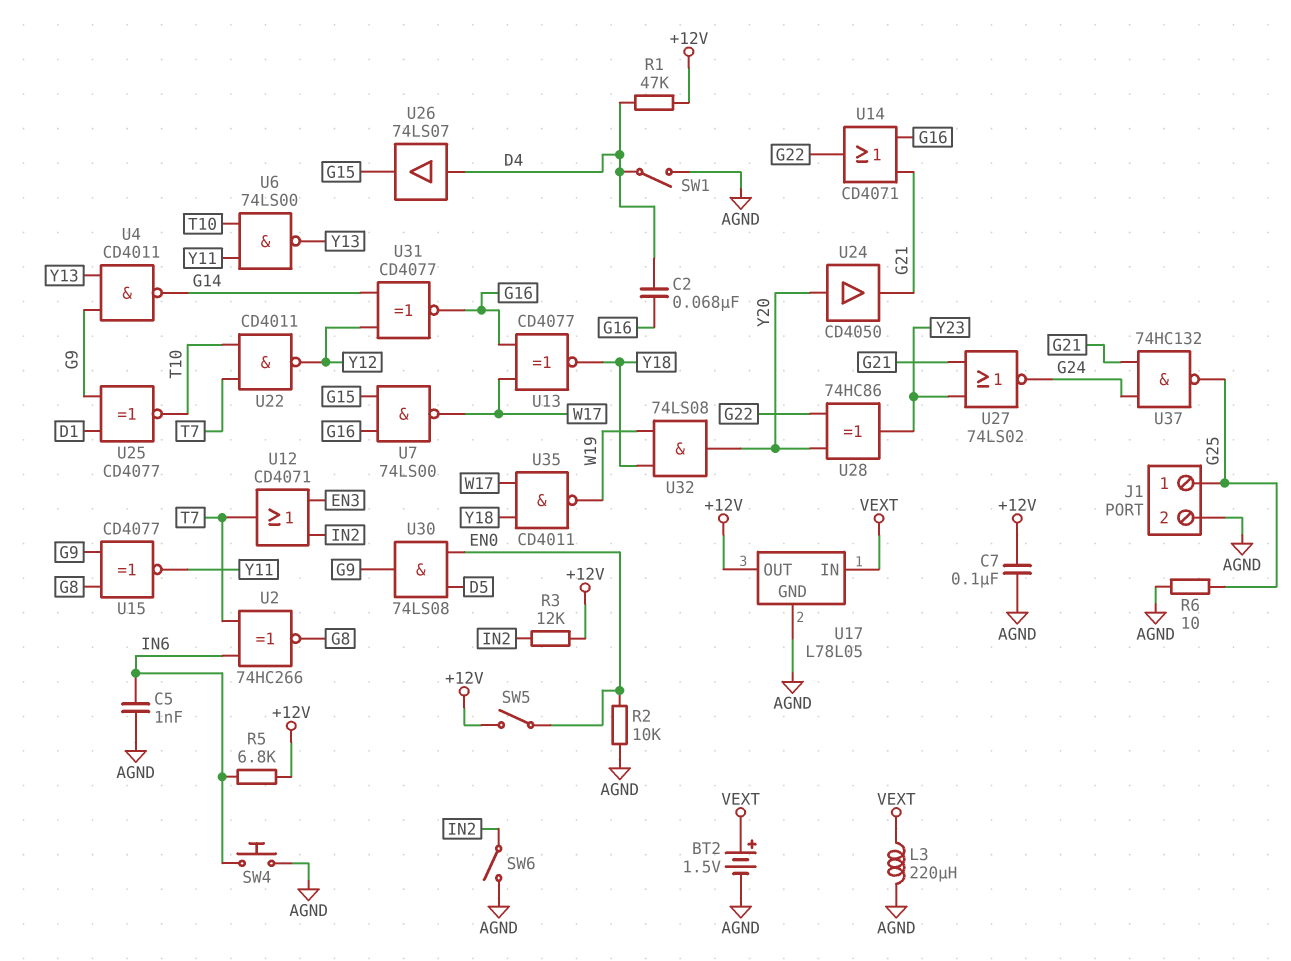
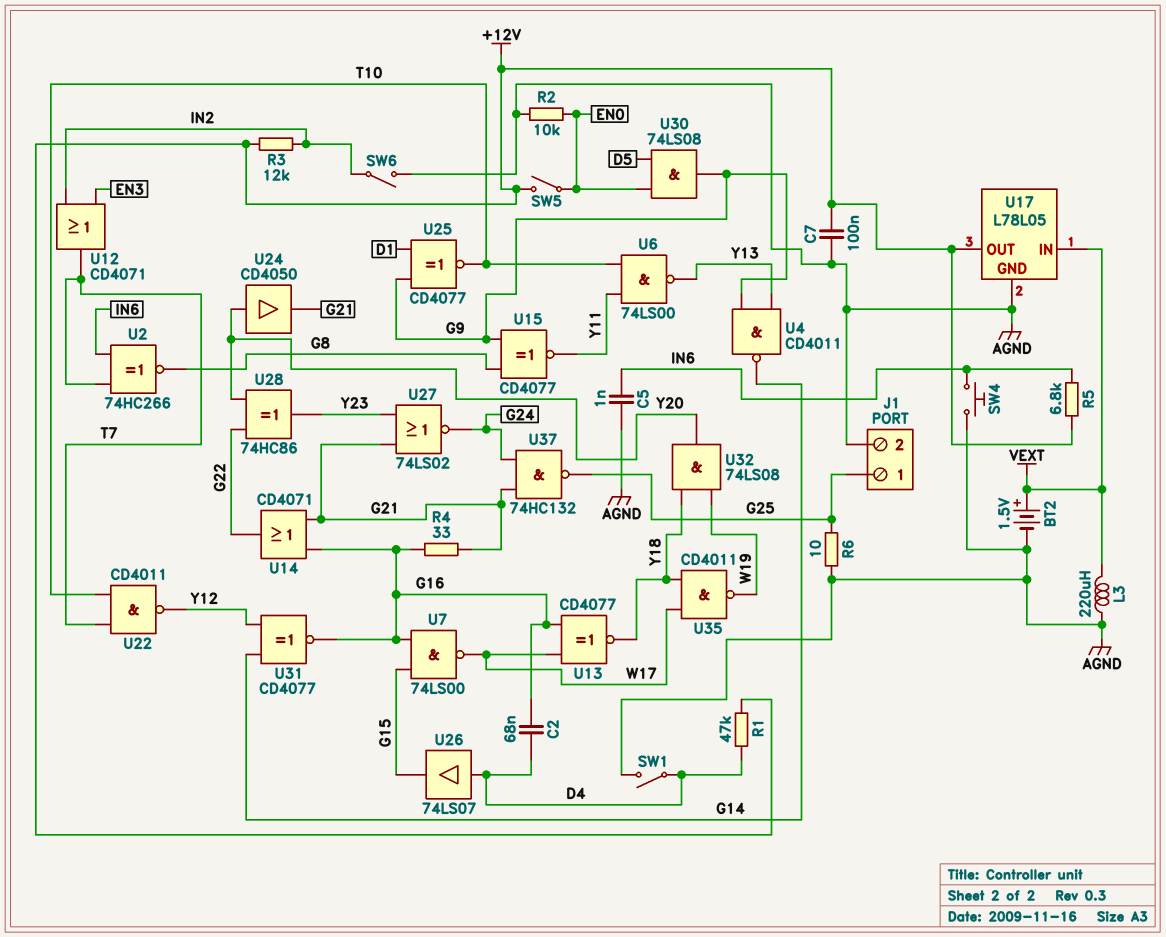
R4: none -> 33 (G16, G21)

